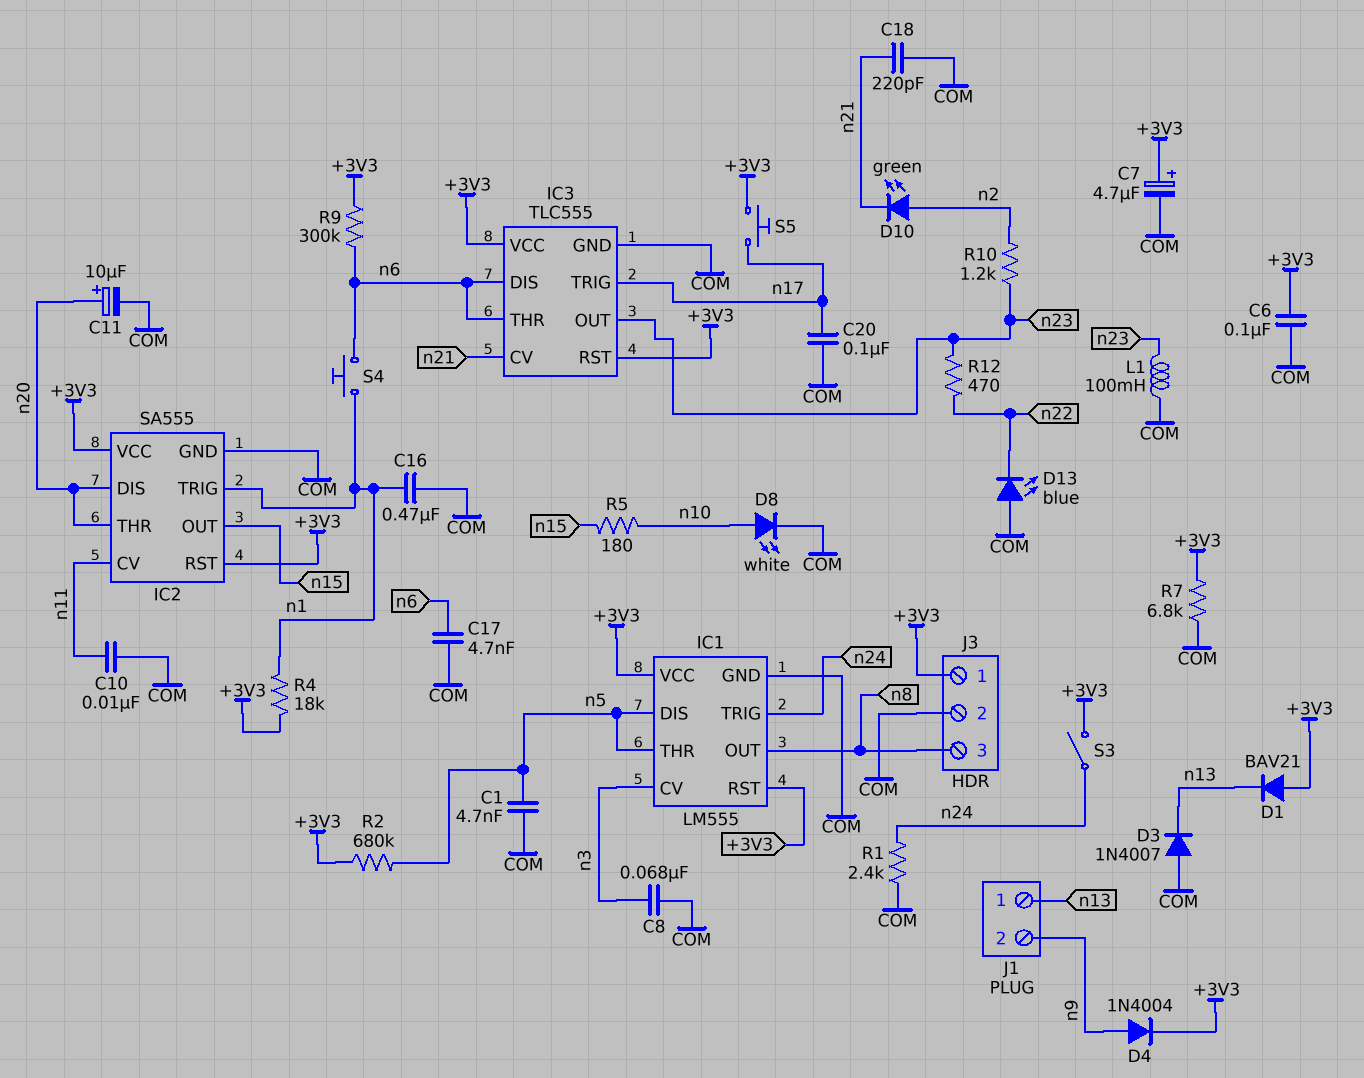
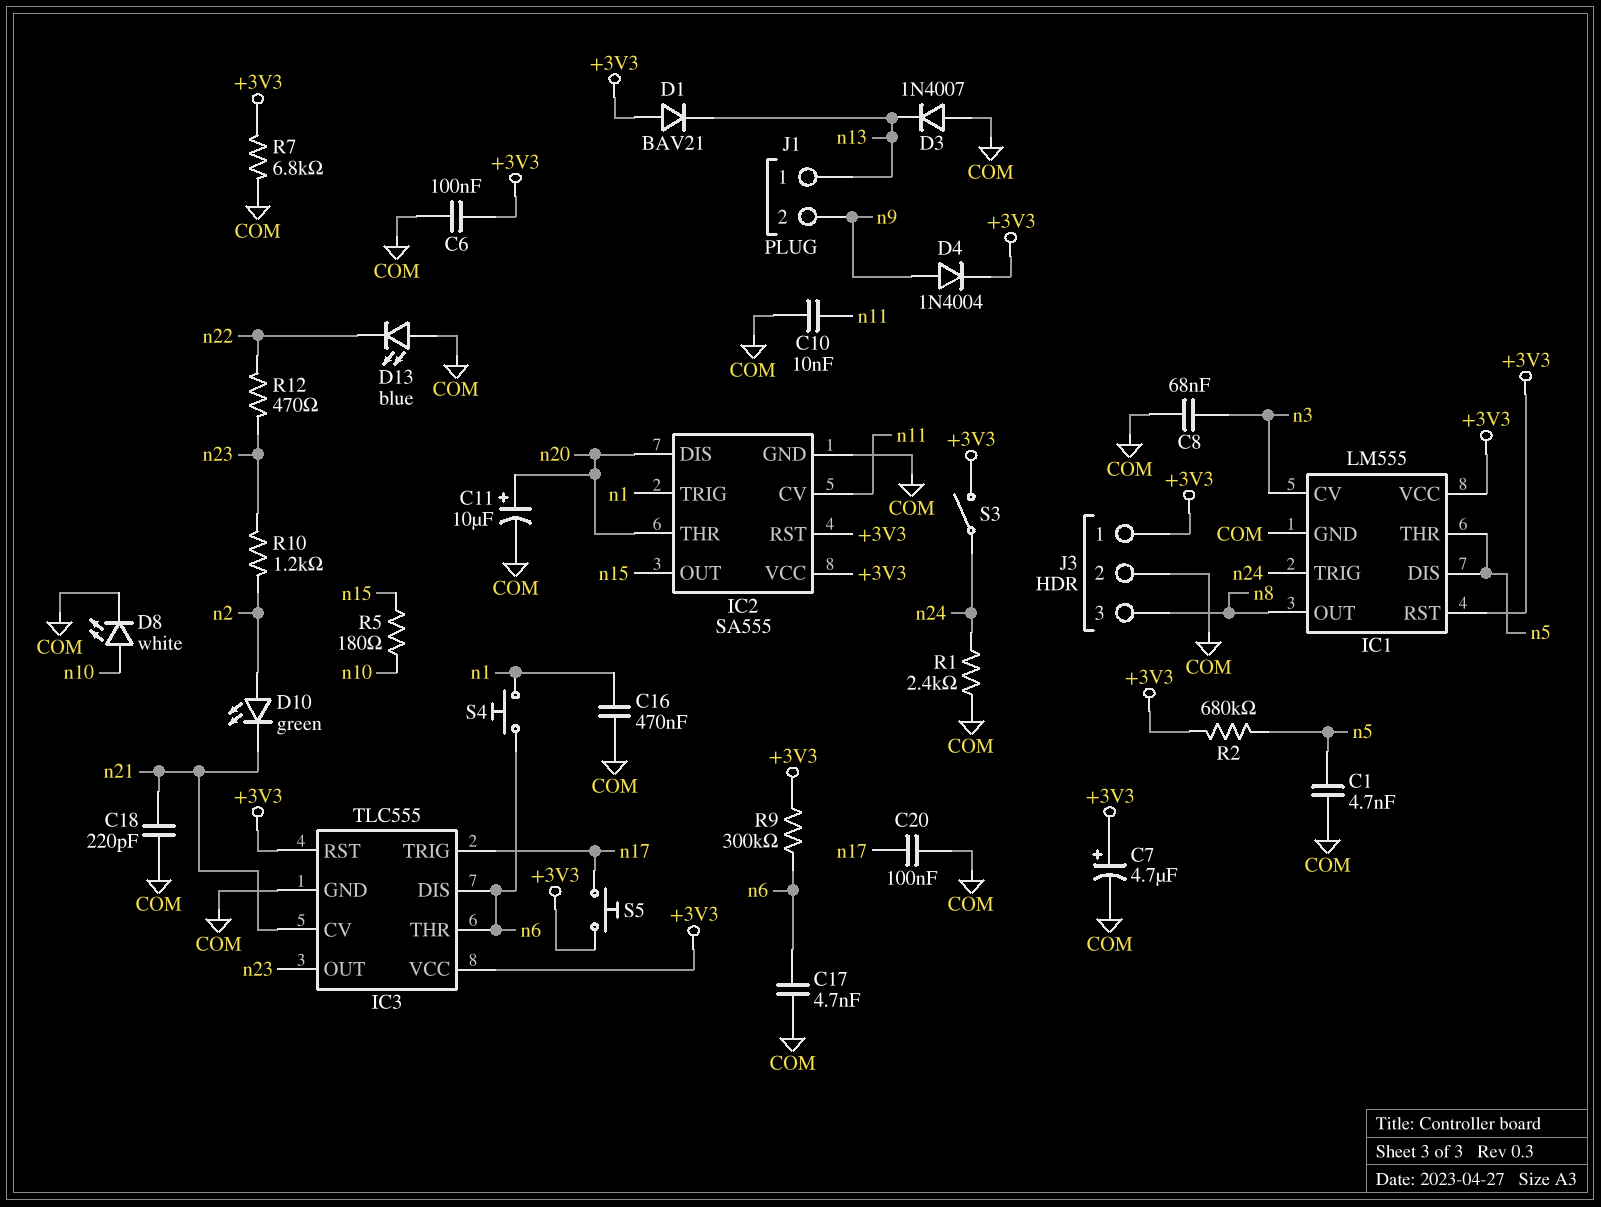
L1: 100mH (COM, n23) -> none
R4: 18k (+3V3, n1) -> none

